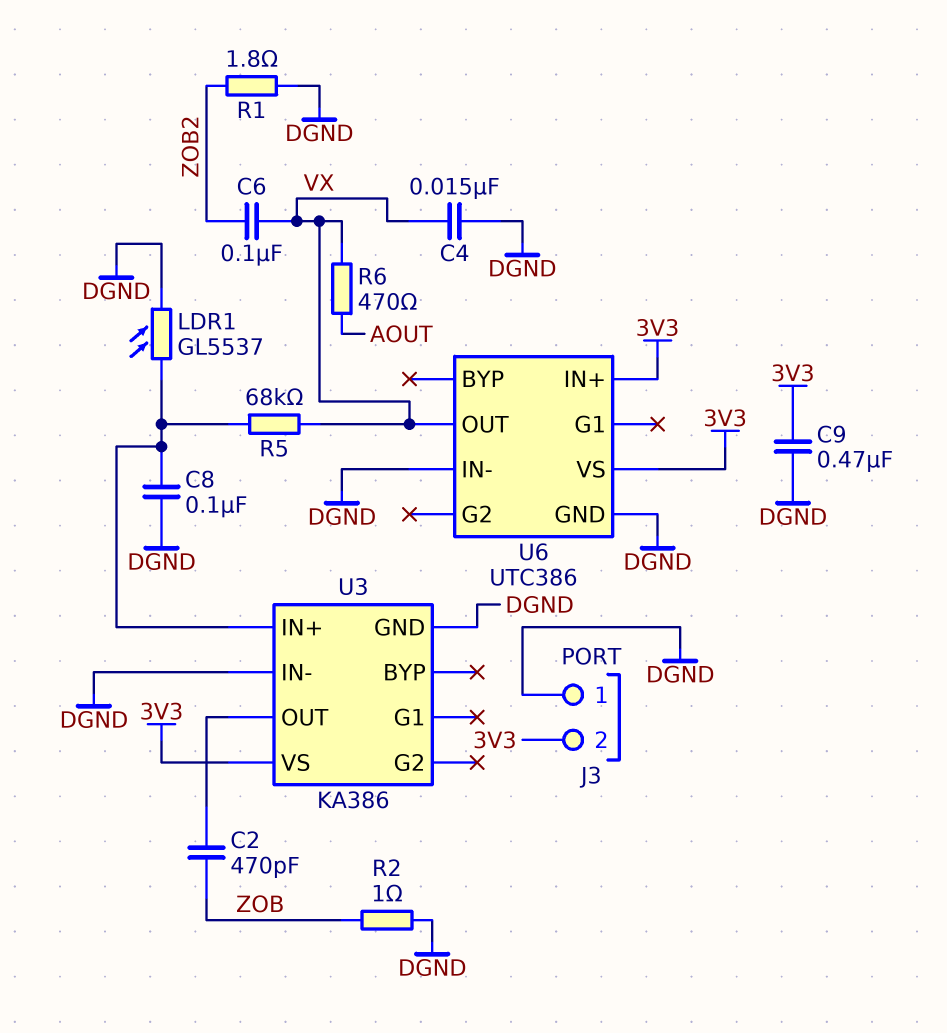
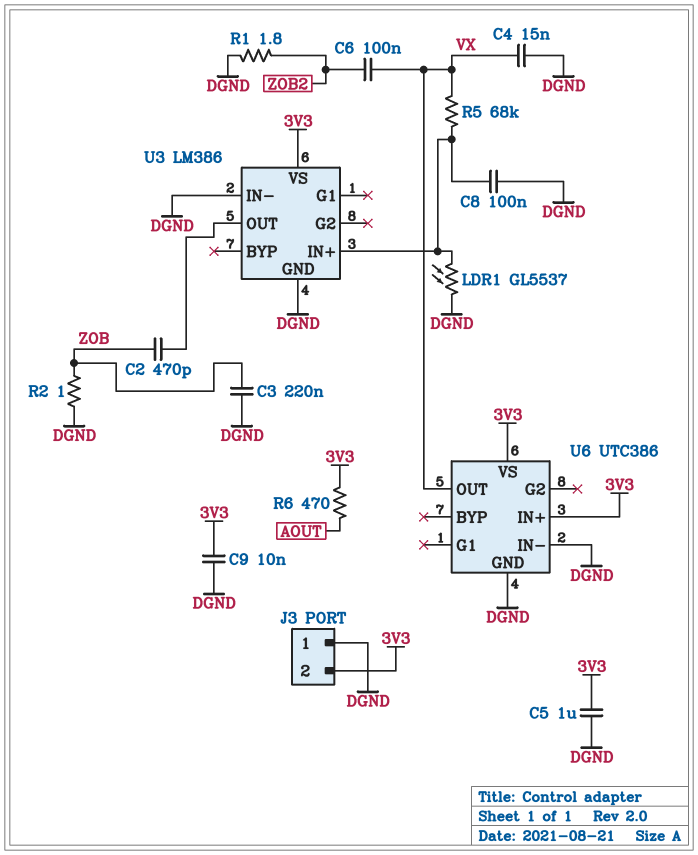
C3: none -> 220nF (DGND, ZOB)
C5: none -> 1uF (3V3, DGND)
C9: 470nF (3V3, DGND) -> 10nF (3V3, DGND)
R6: 470 (AOUT, VX) -> 470 (3V3, AOUT)
U3: KA386 -> LM386

